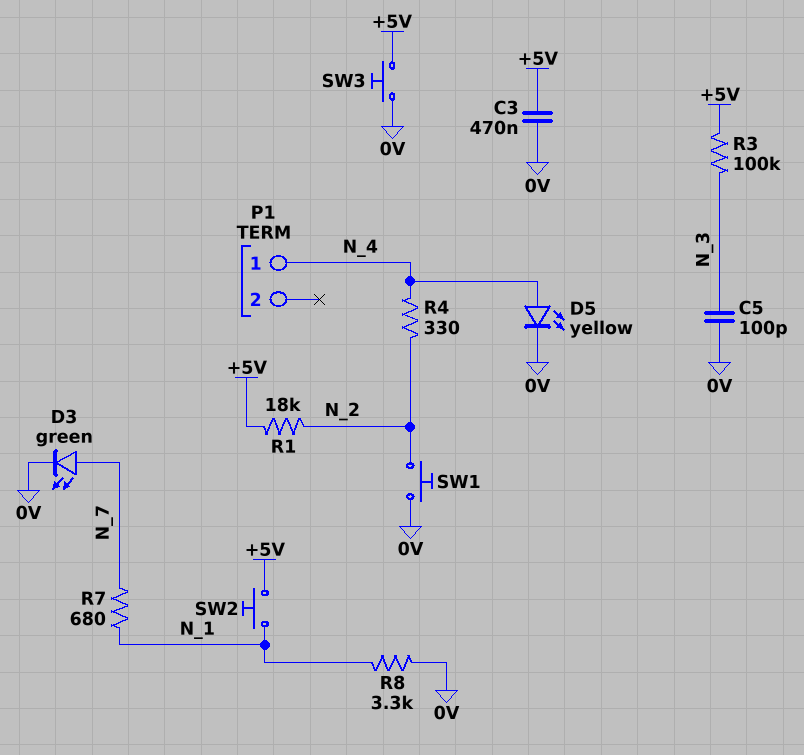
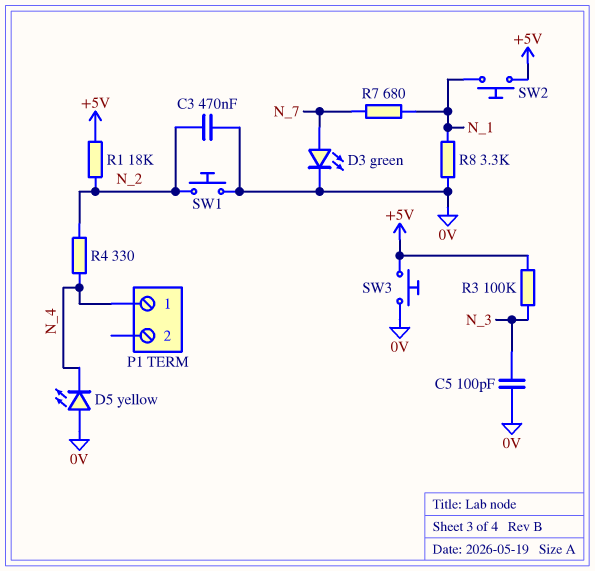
C3: 470nF (+5V, 0V) -> 470nF (0V, N_2)
D5: LED yellow (A N_4, K 0V) -> LED yellow (A 0V, K N_4)

